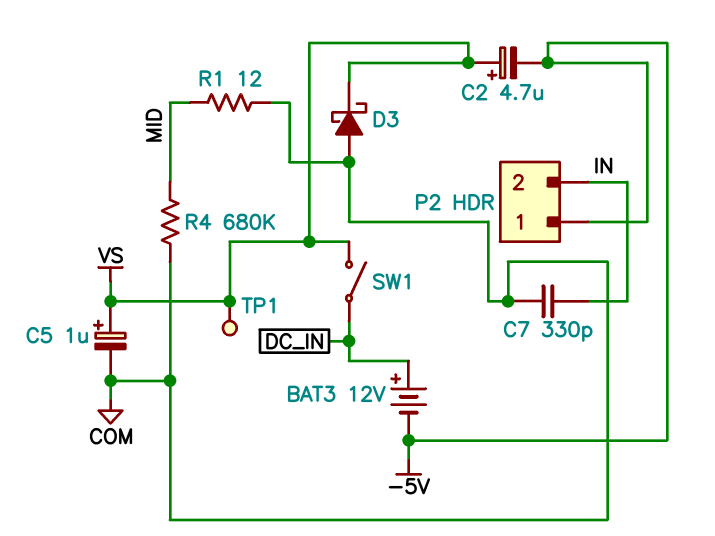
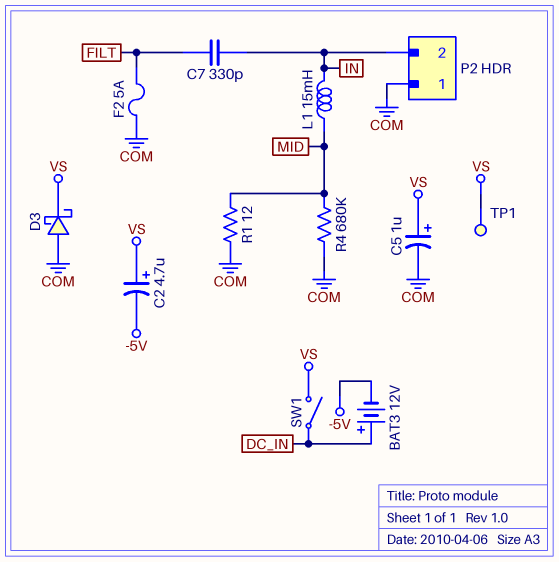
C7: 330pF (COM, IN) -> 330pF (FILT, IN)
F2: none -> 5A (COM, FILT)
L1: none -> 15mH (IN, MID)
P2 pin 1: -5V -> COM

